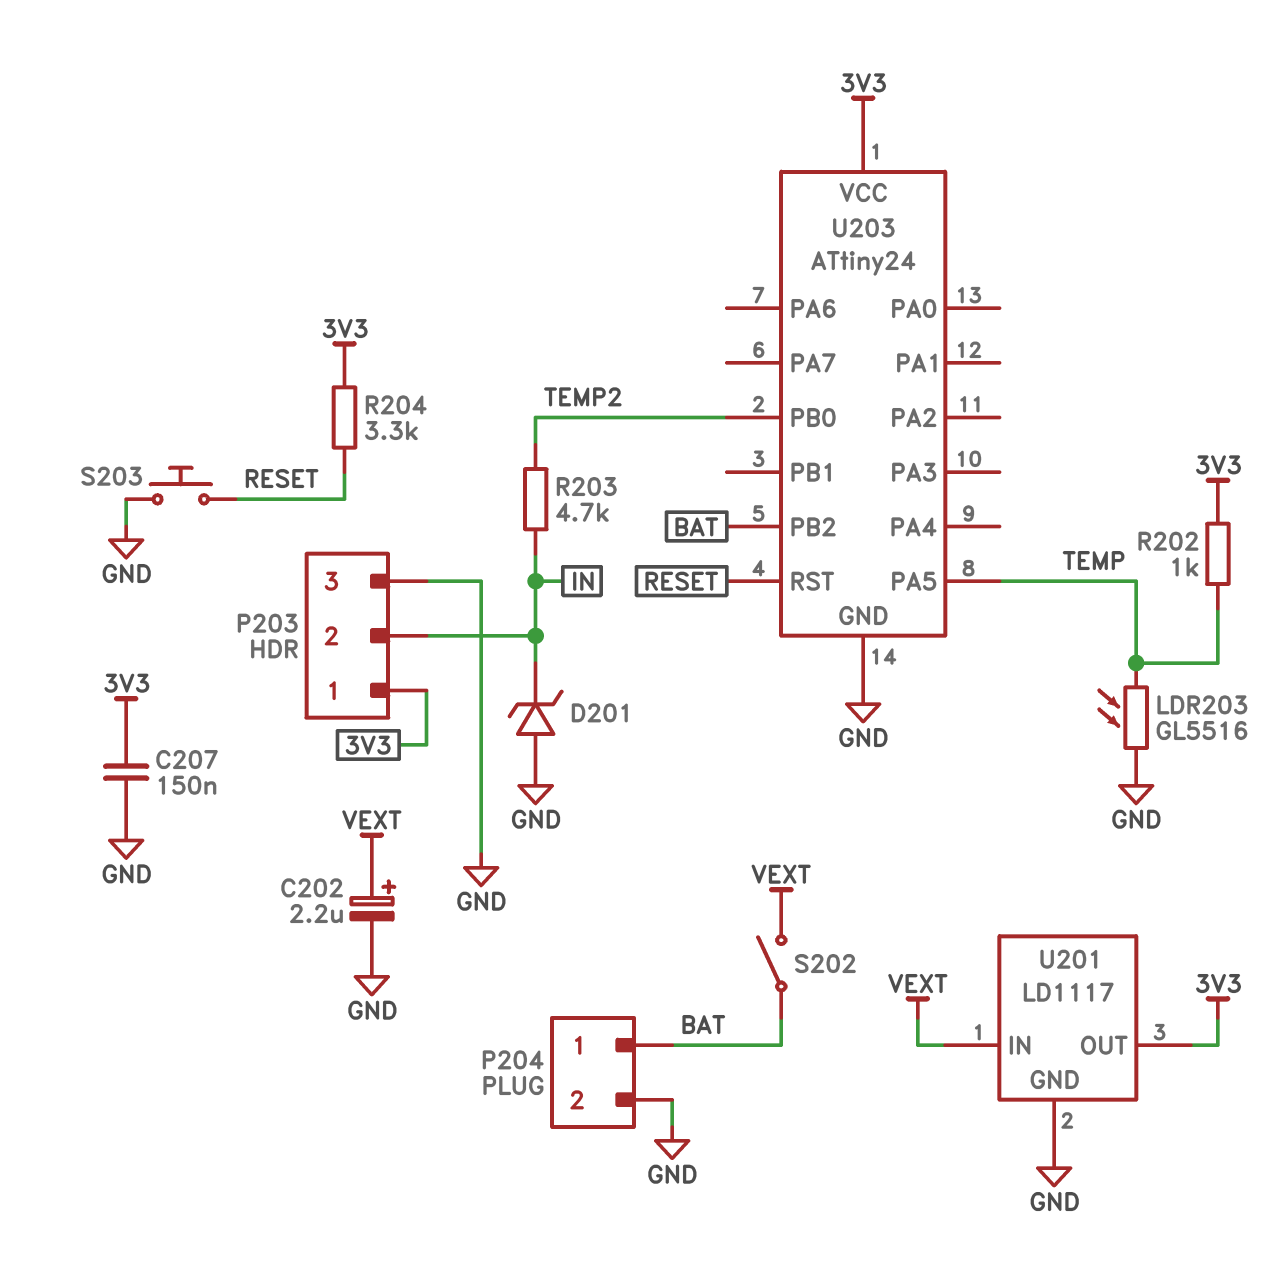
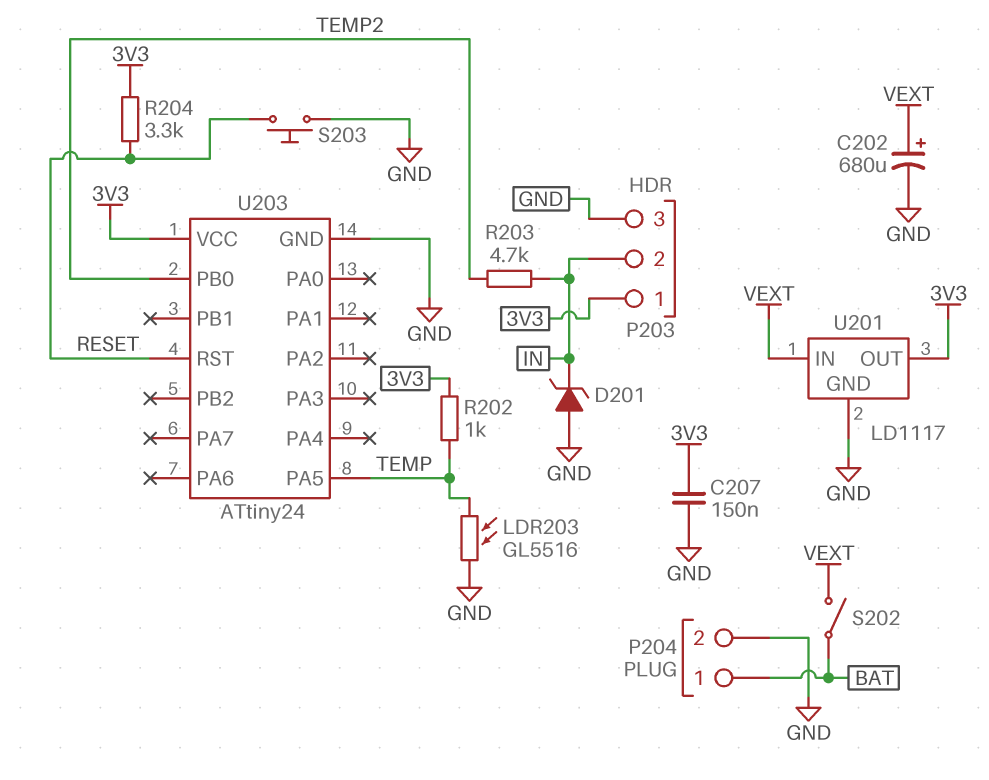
C202: 2.2uF (plus VEXT, minus GND) -> 680uF (plus VEXT, minus GND)
U203 pin PB2: BAT -> none

